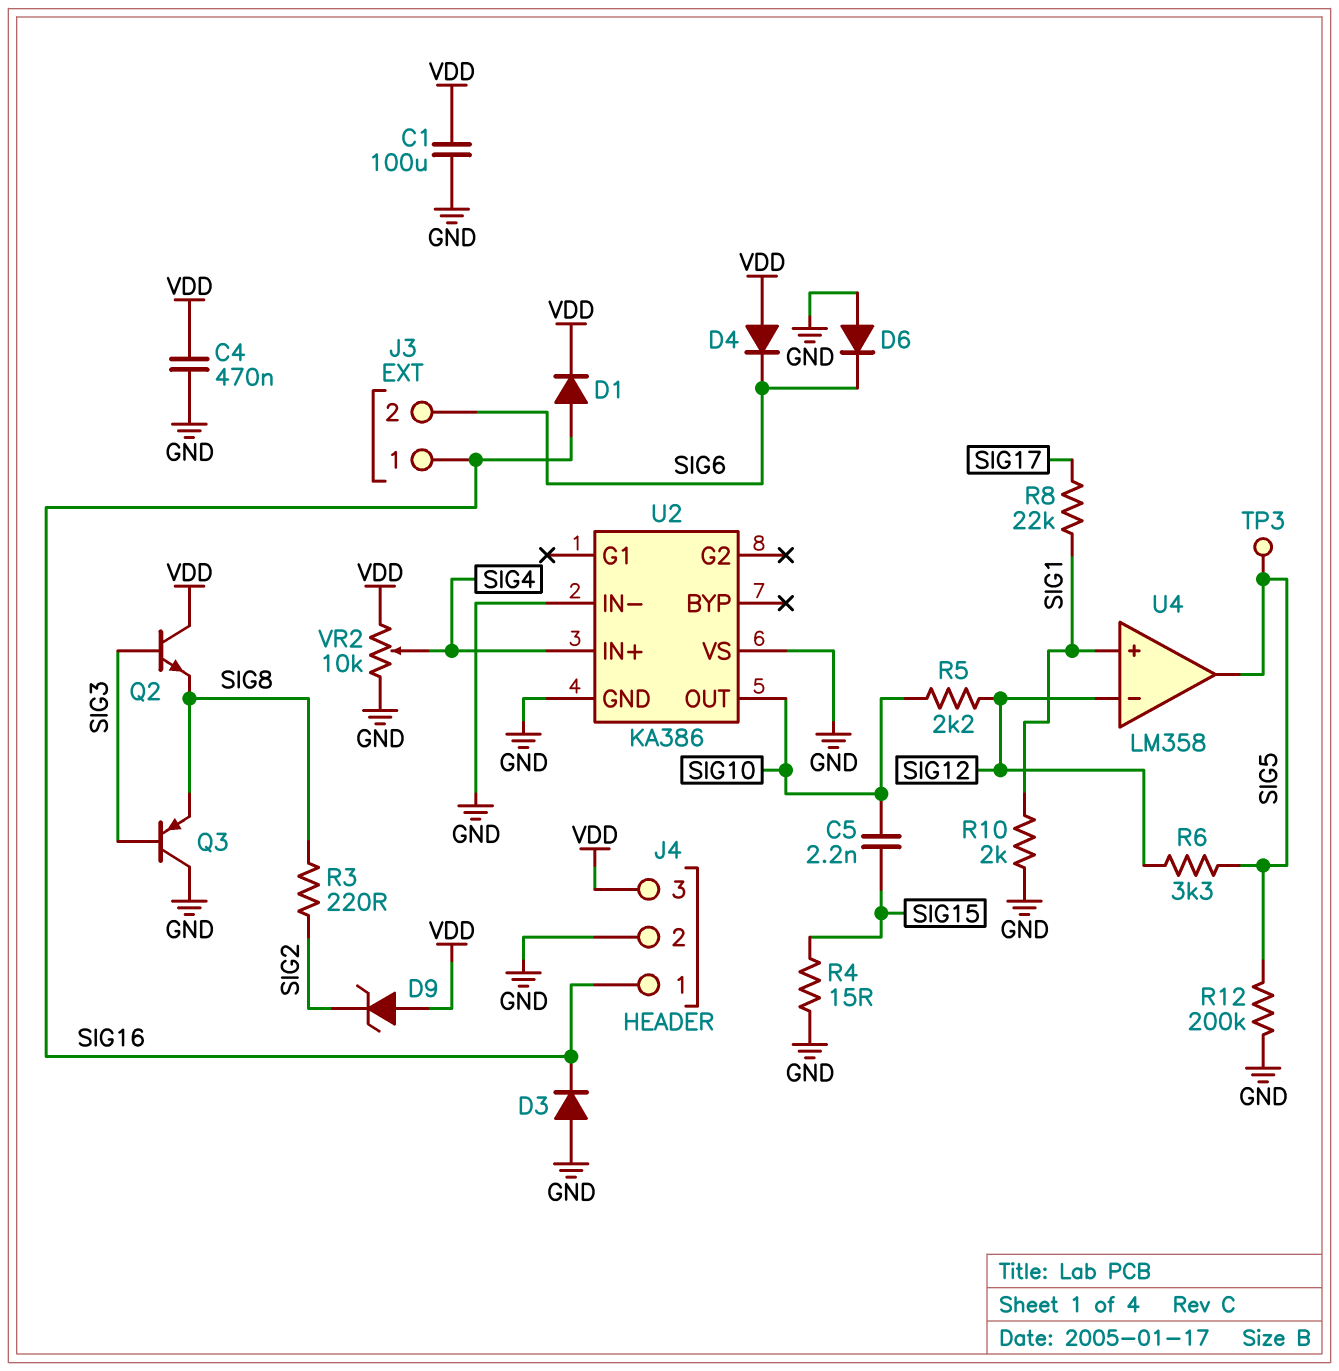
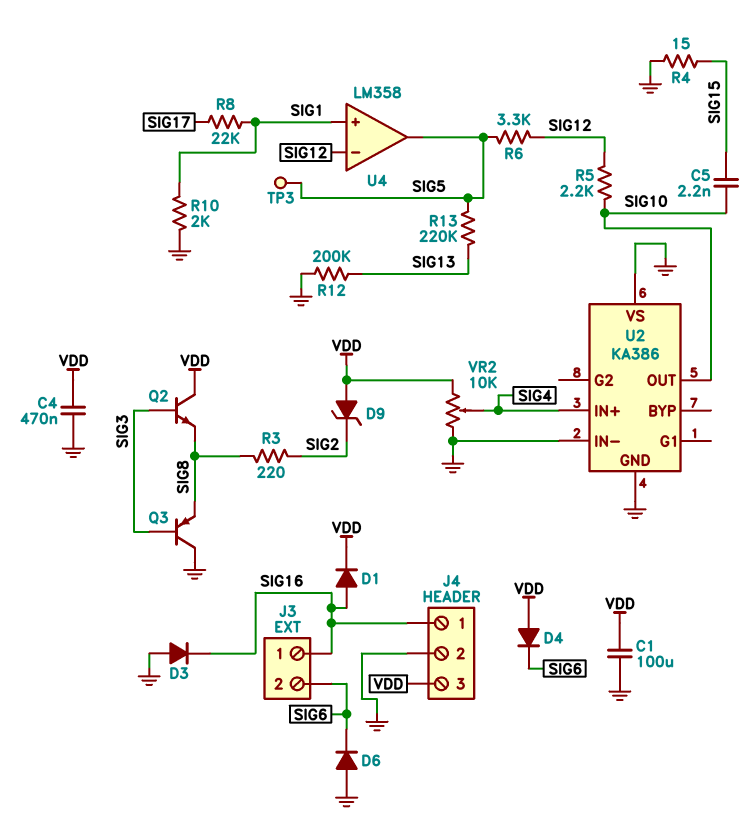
R12: 200k (GND, SIG5) -> 200k (GND, SIG13)
R13: none -> 220k (SIG5, SIG13)

